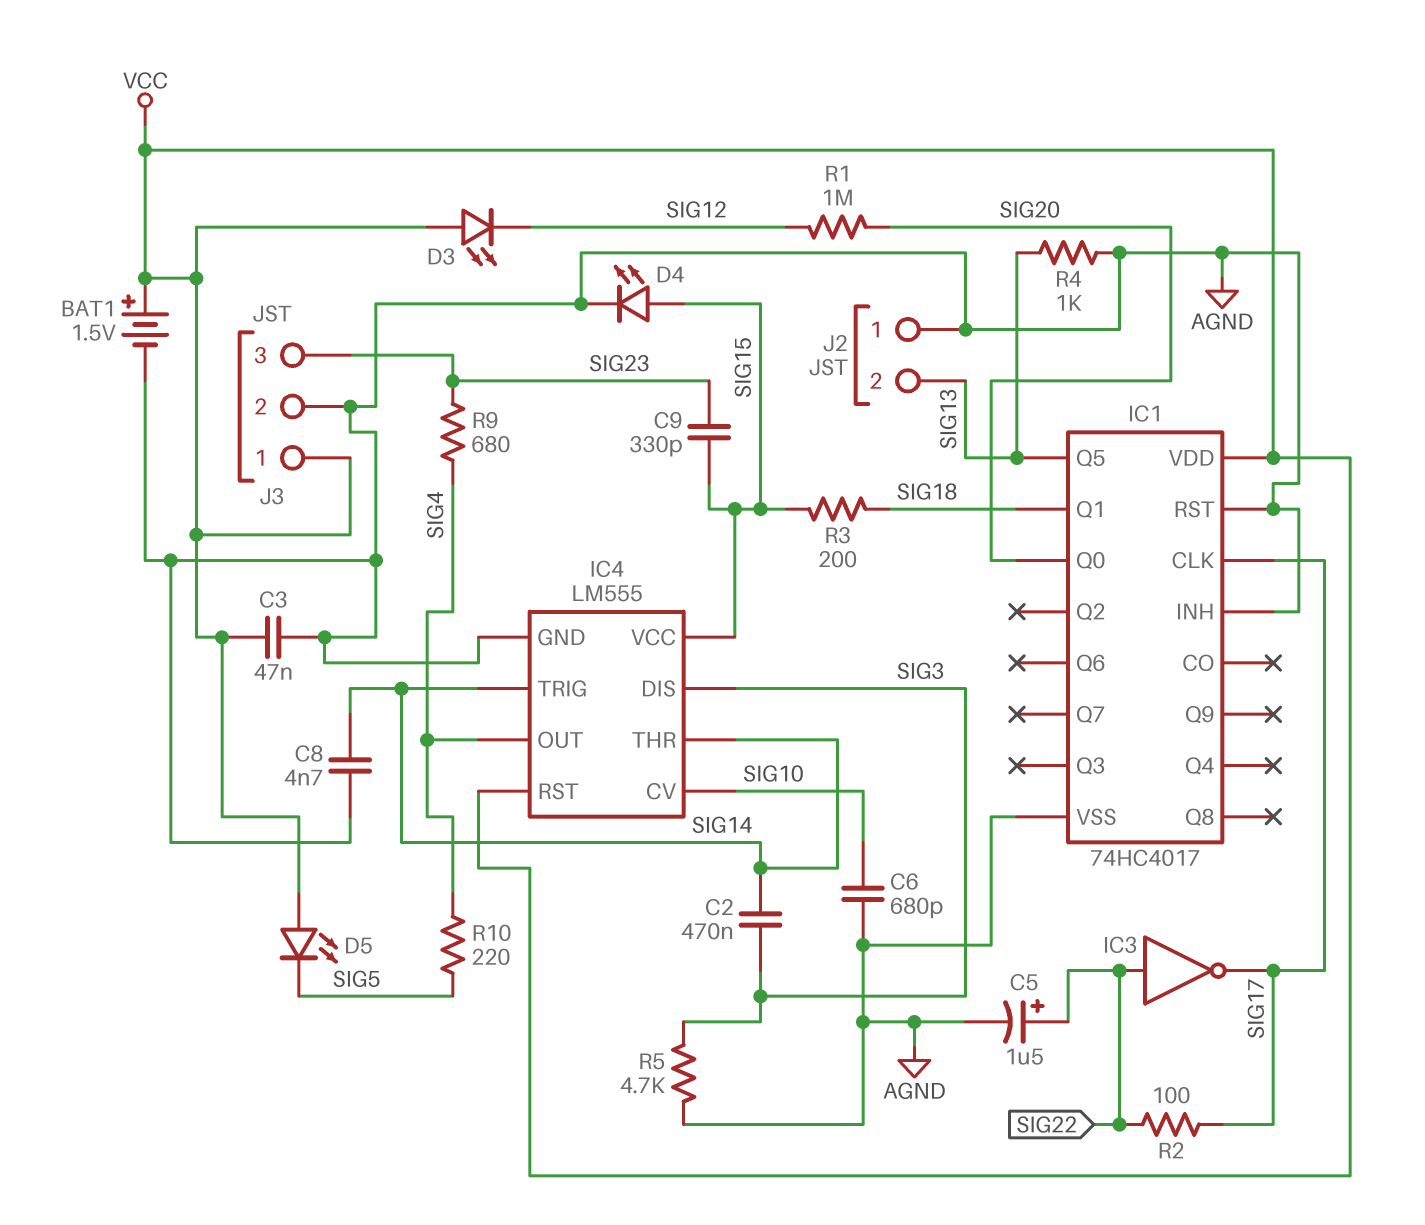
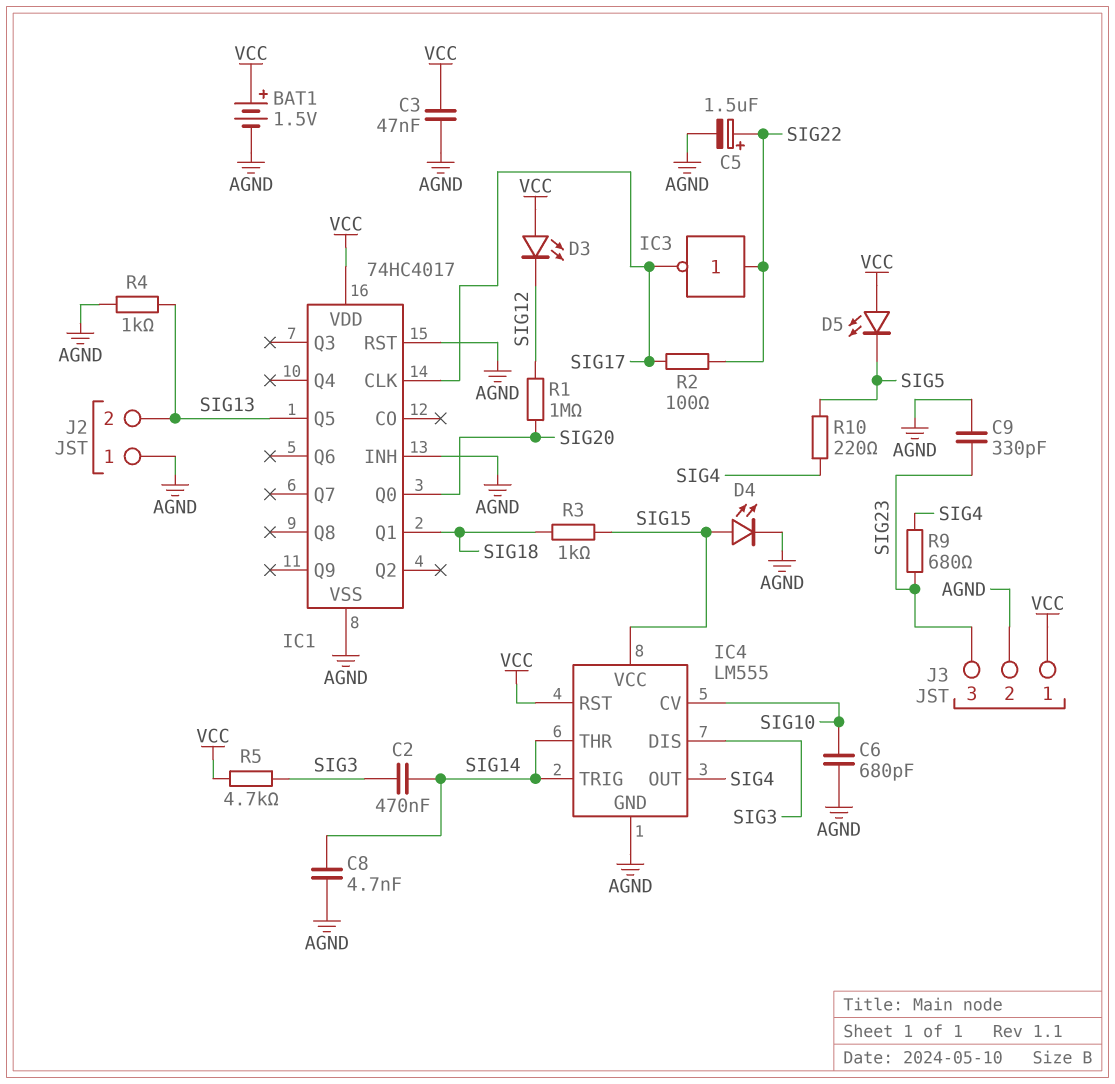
C9: 330pF (SIG15, SIG23) -> 330pF (AGND, SIG23)
R3: 200 (SIG15, SIG18) -> 1k (SIG15, SIG18)
R5: 4.7k (AGND, SIG3) -> 4.7k (SIG3, VCC)

